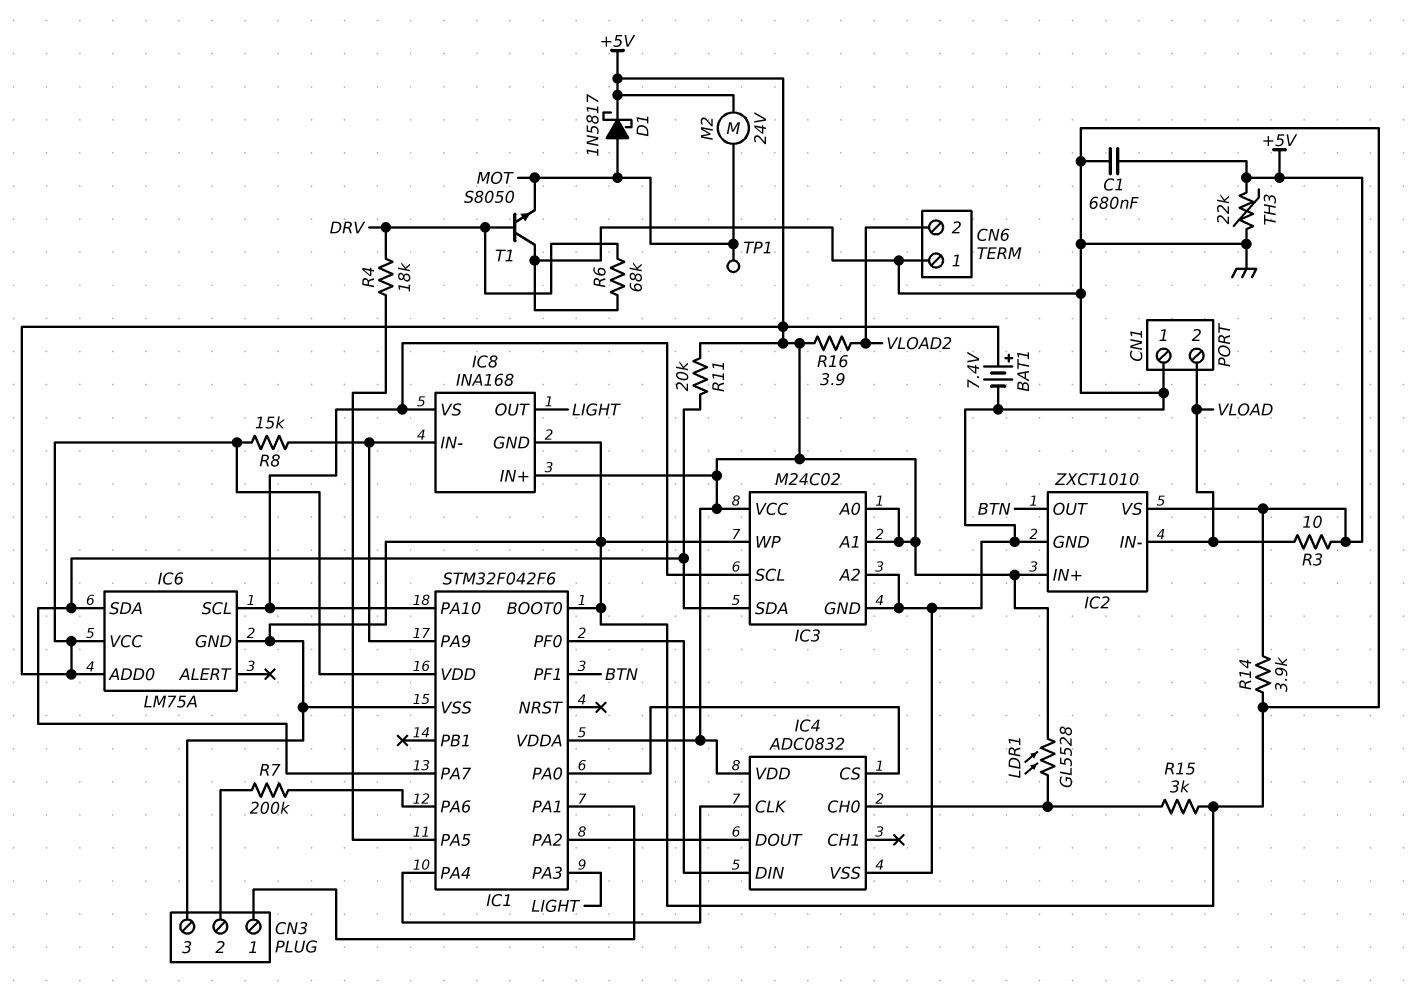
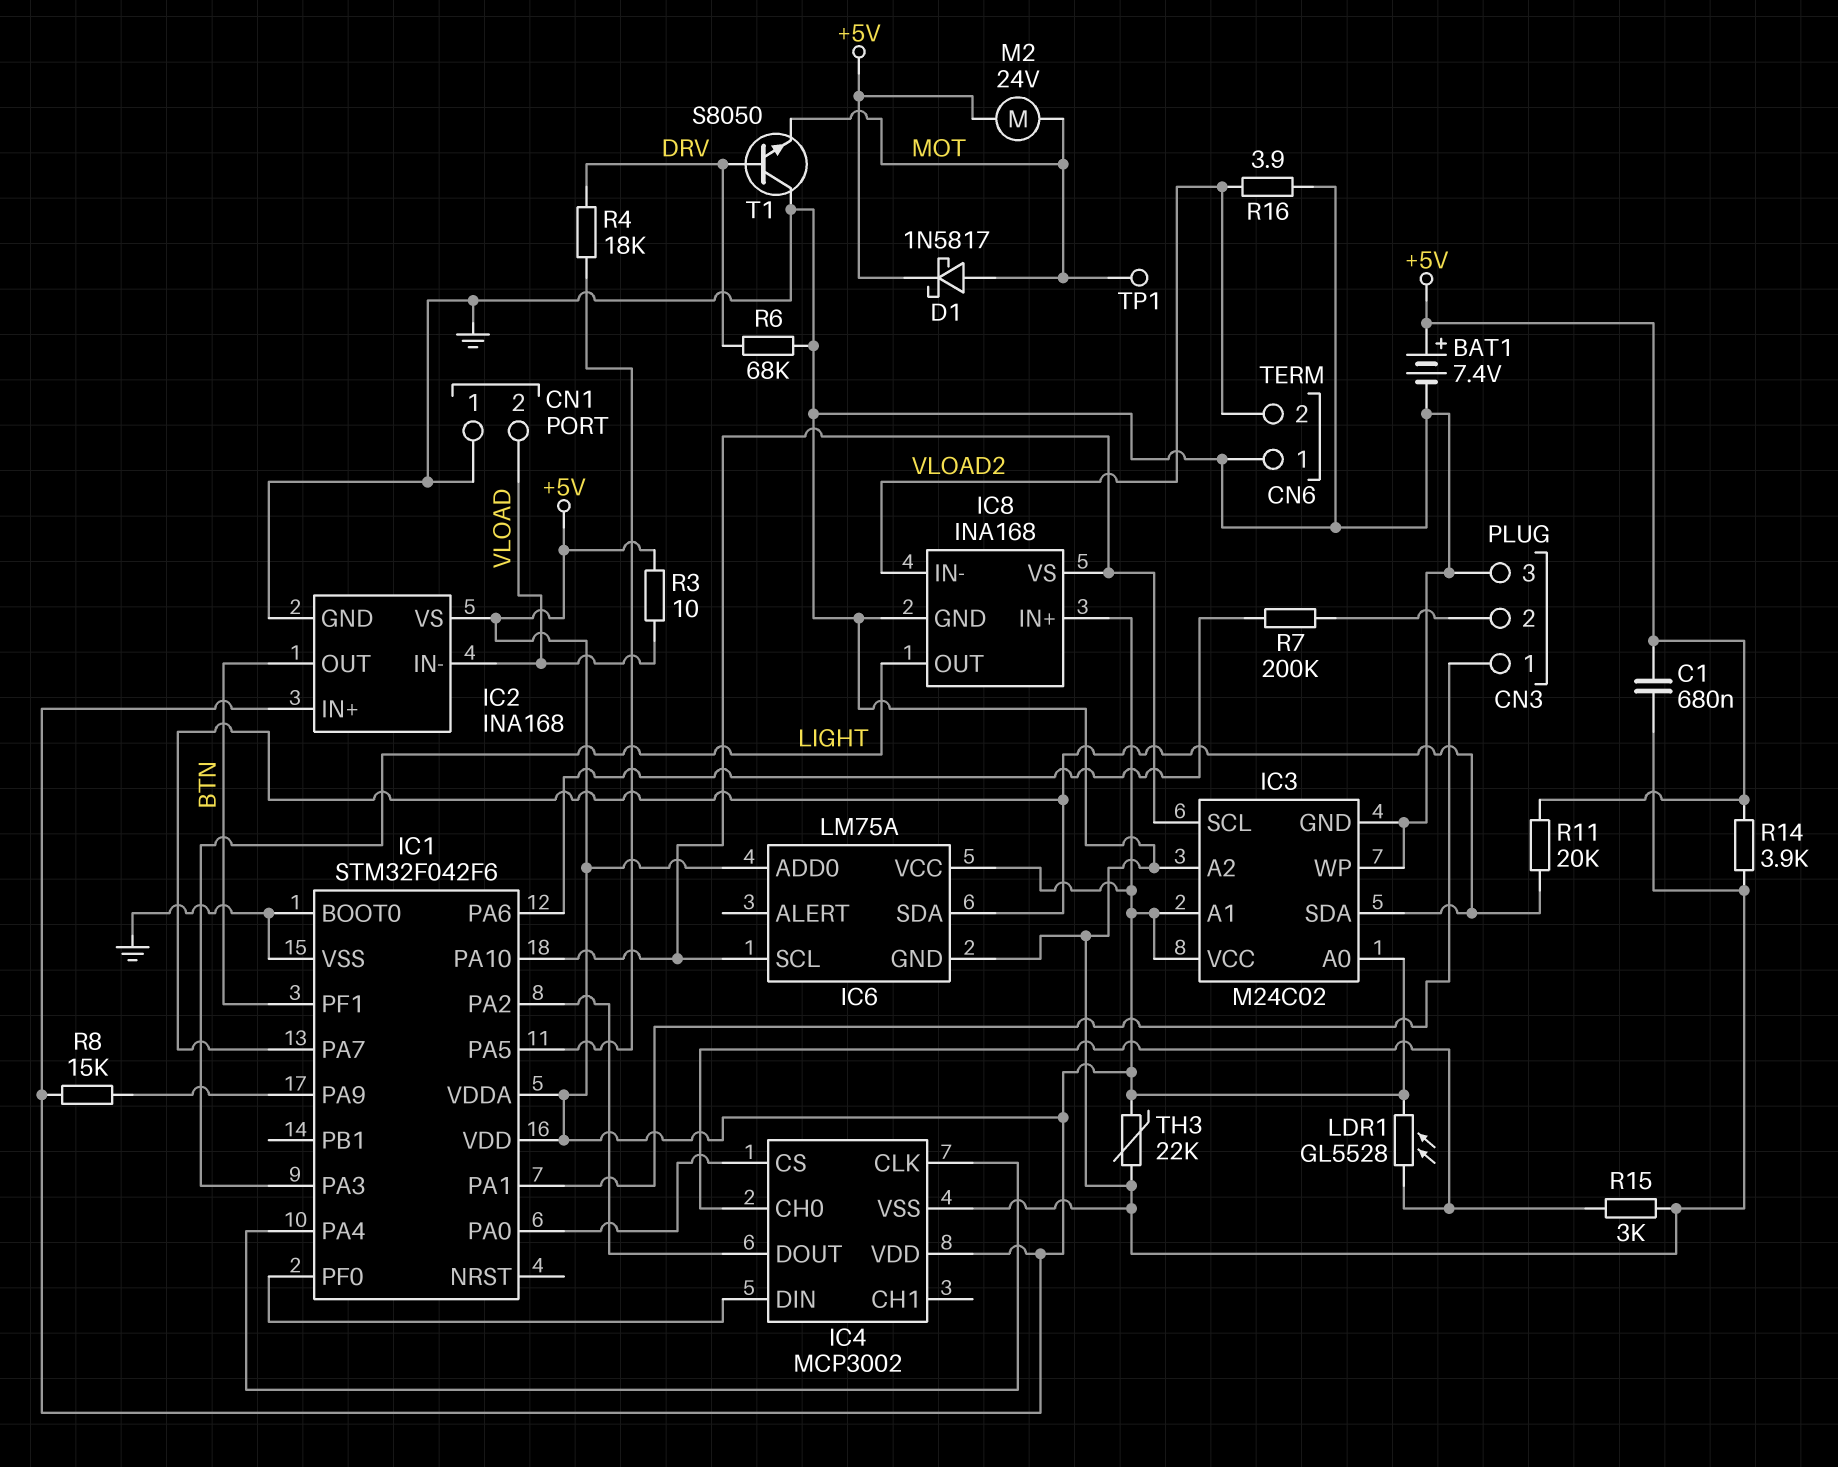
IC2: ZXCT1010 -> INA168
IC4: ADC0832 -> MCP3002
IC8 pin IN-: IC1/PA9 -> VLOAD2
R16: 3.9 (+5V, VLOAD2) -> 3.9 (GND, VLOAD2)

